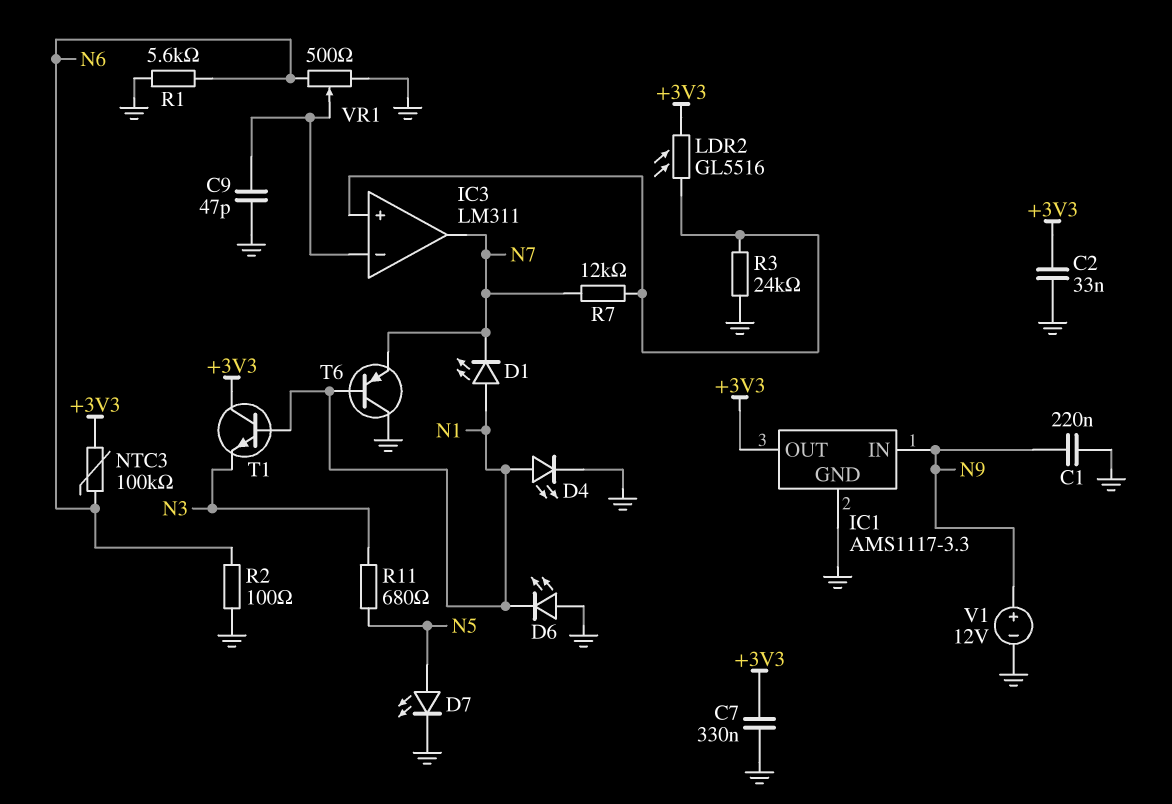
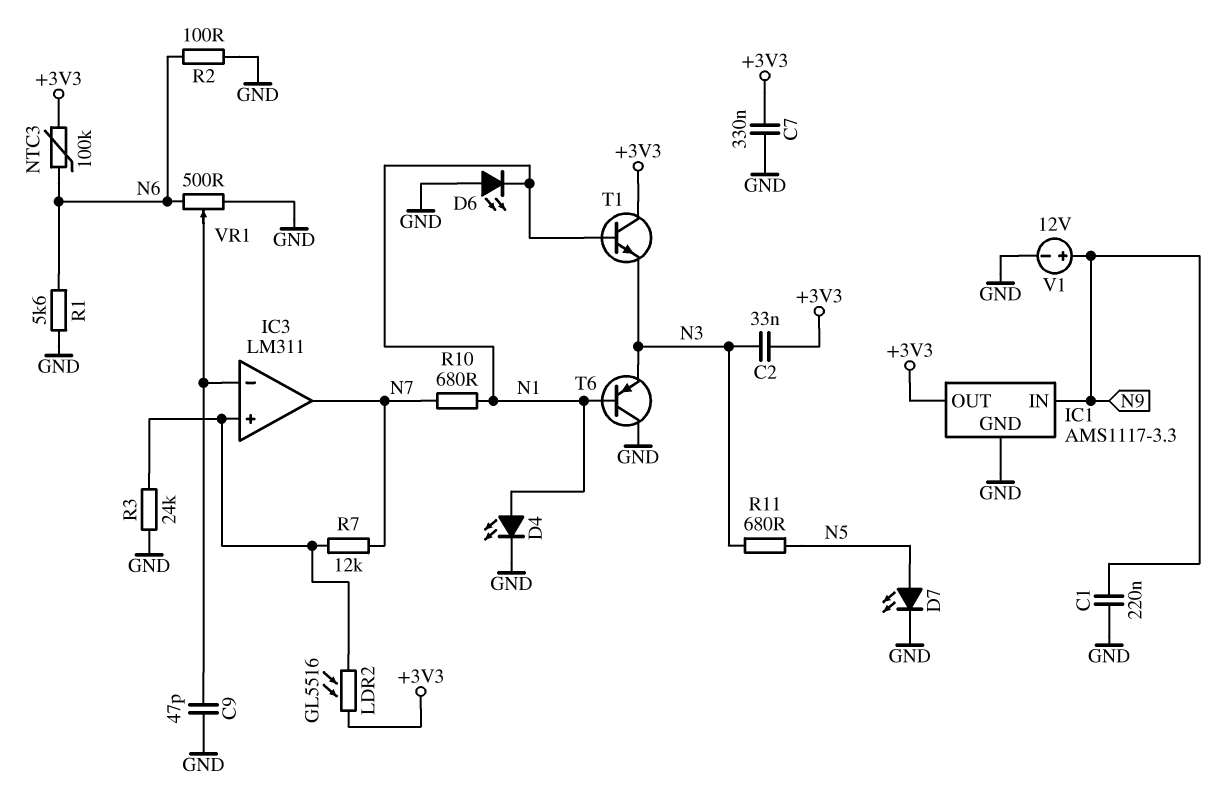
C2: 33nF (+3V3, GND) -> 33nF (+3V3, N3)
D1: LED (A N1, K N7) -> none
R10: none -> 680 (N1, N7)
T6: PNP (B N1, C GND, E N7) -> PNP (B N1, C GND, E N3)

